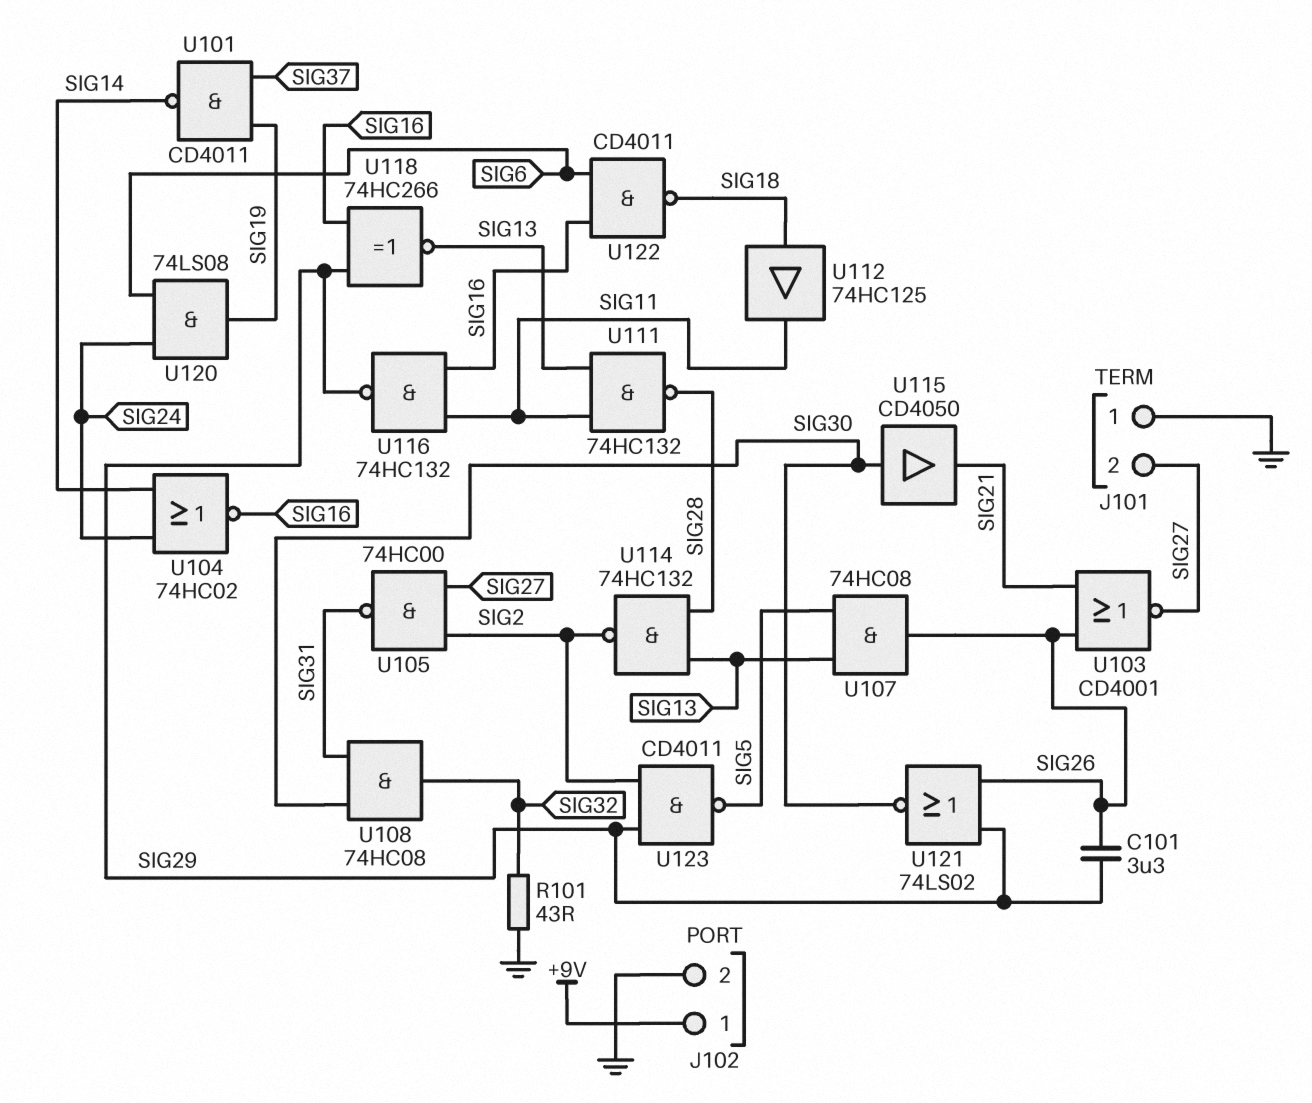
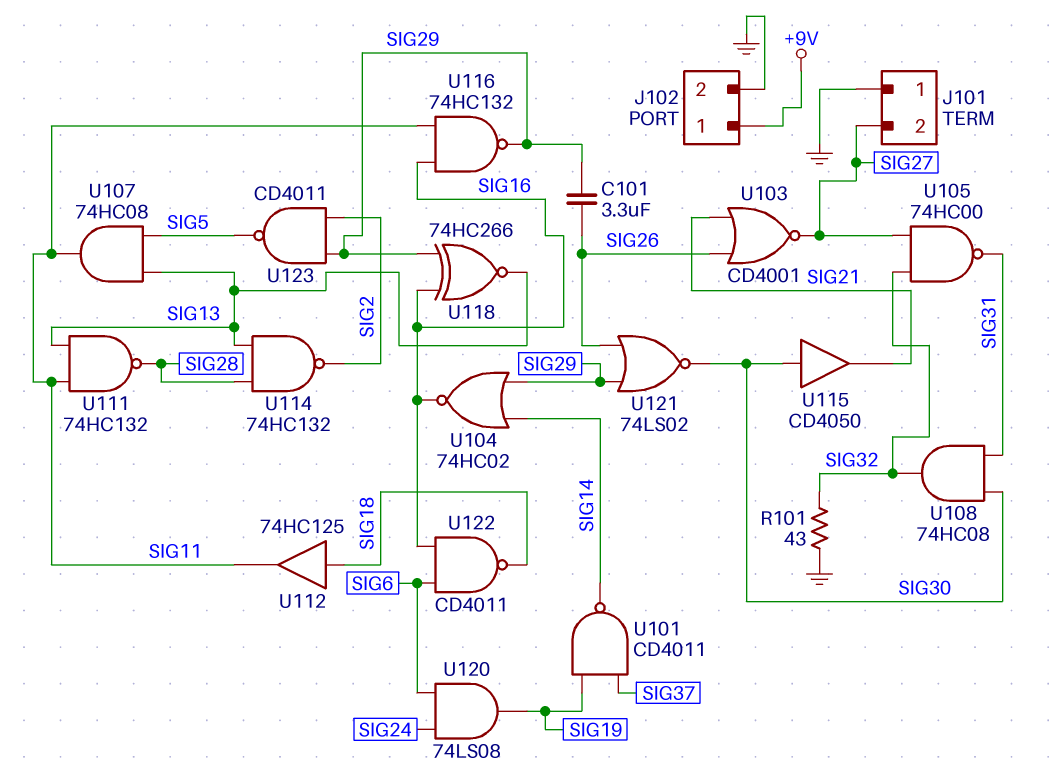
U104: NOR 74HC02 (in SIG14, in SIG24, out SIG16) -> NOR 74HC02 (in SIG14, in SIG29, out SIG16)
U105: NAND 74HC00 (in SIG2, in SIG27, out SIG31) -> NAND 74HC00 (in SIG27, in SIG32, out SIG31)
U107: AND 74HC08 (in SIG5, in SIG13, out SIG26) -> AND 74HC08 (in SIG5, in SIG13, out SIG11)

